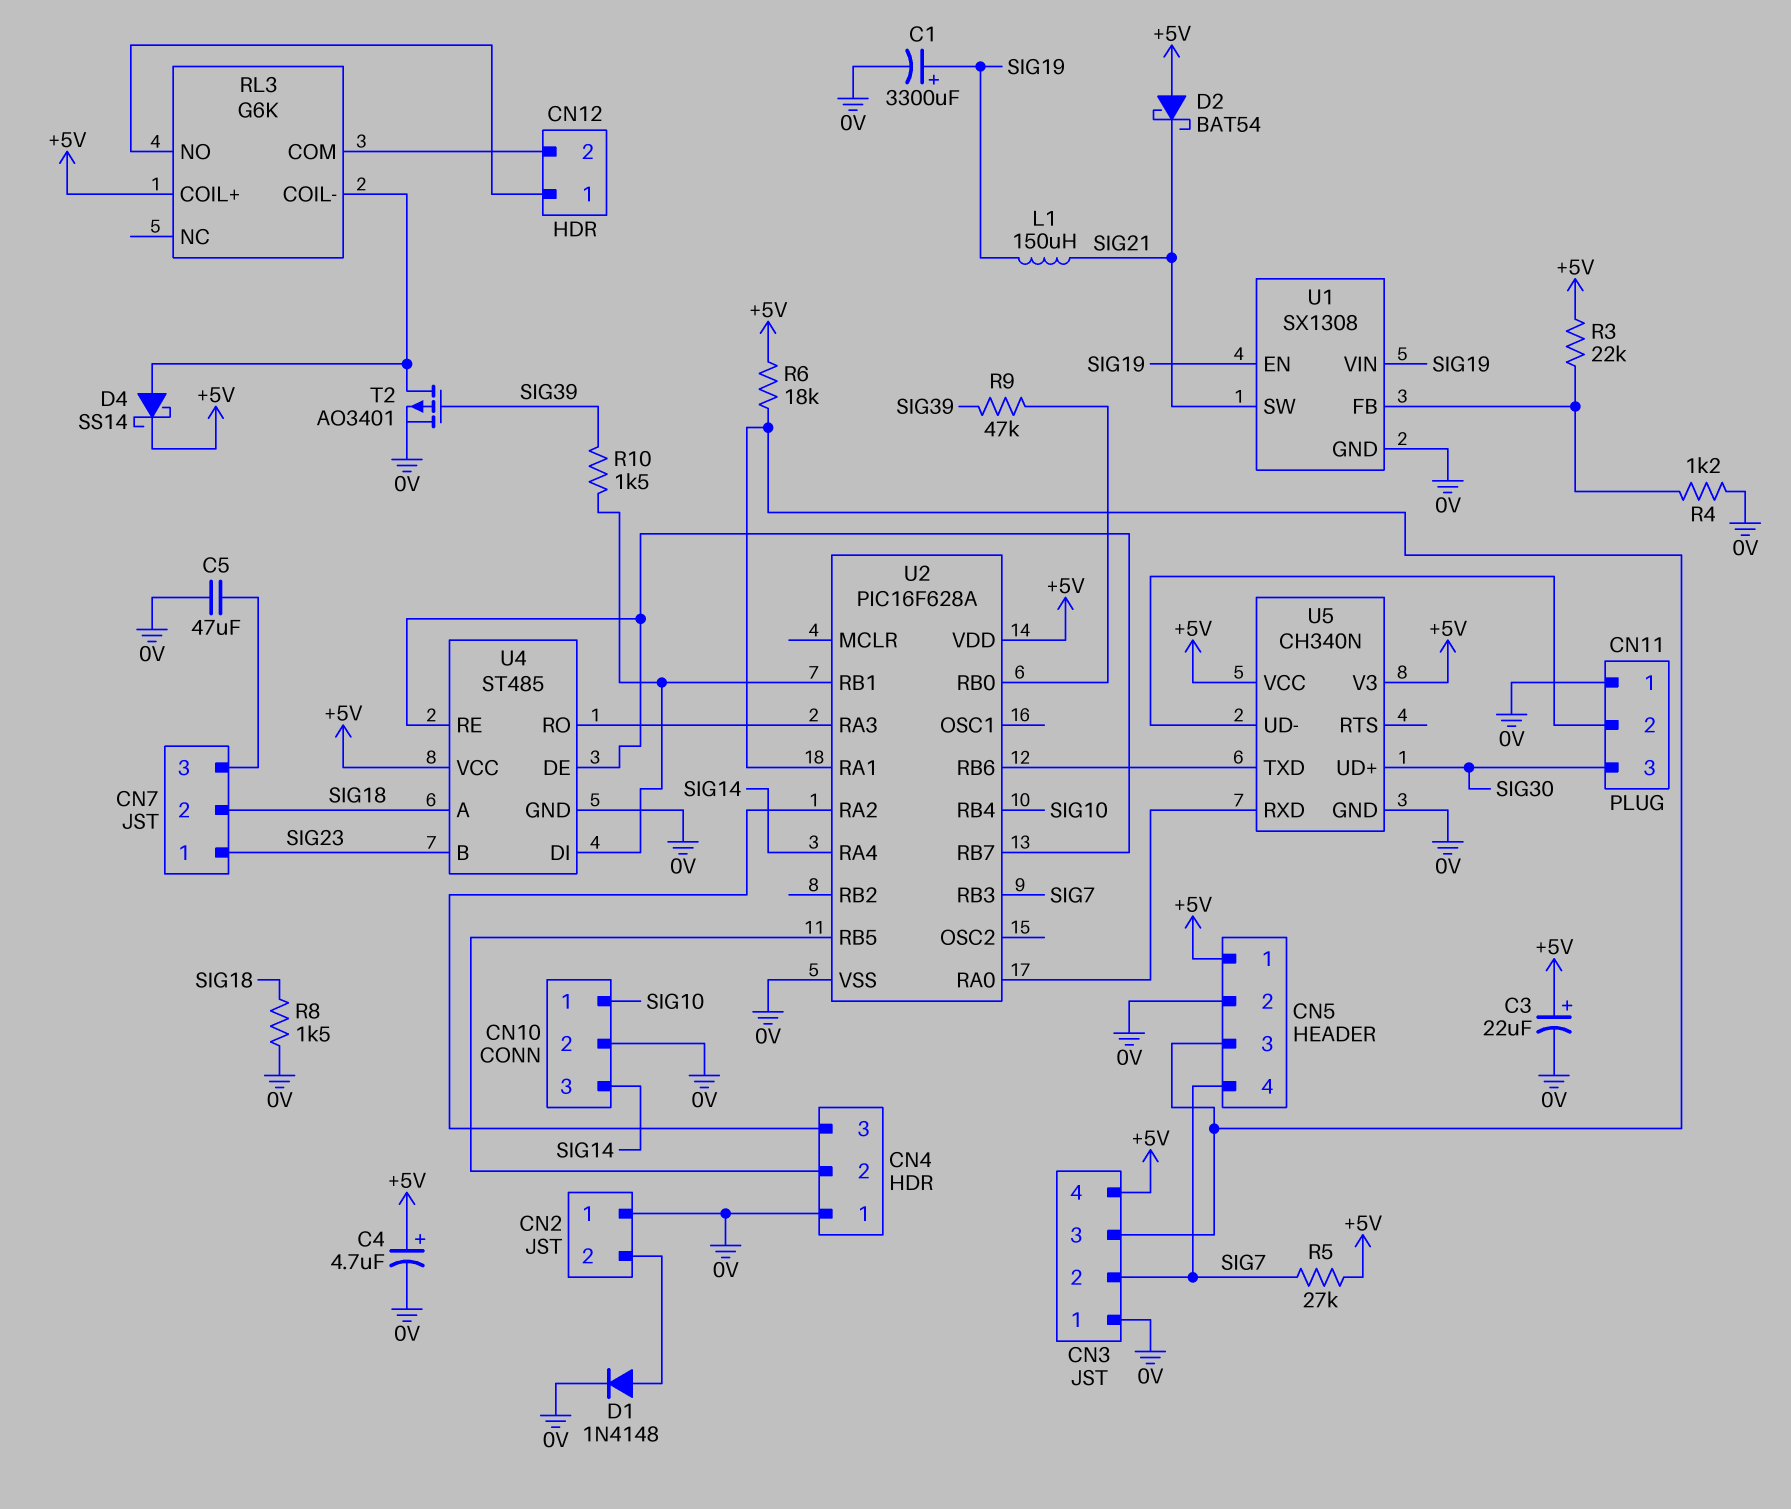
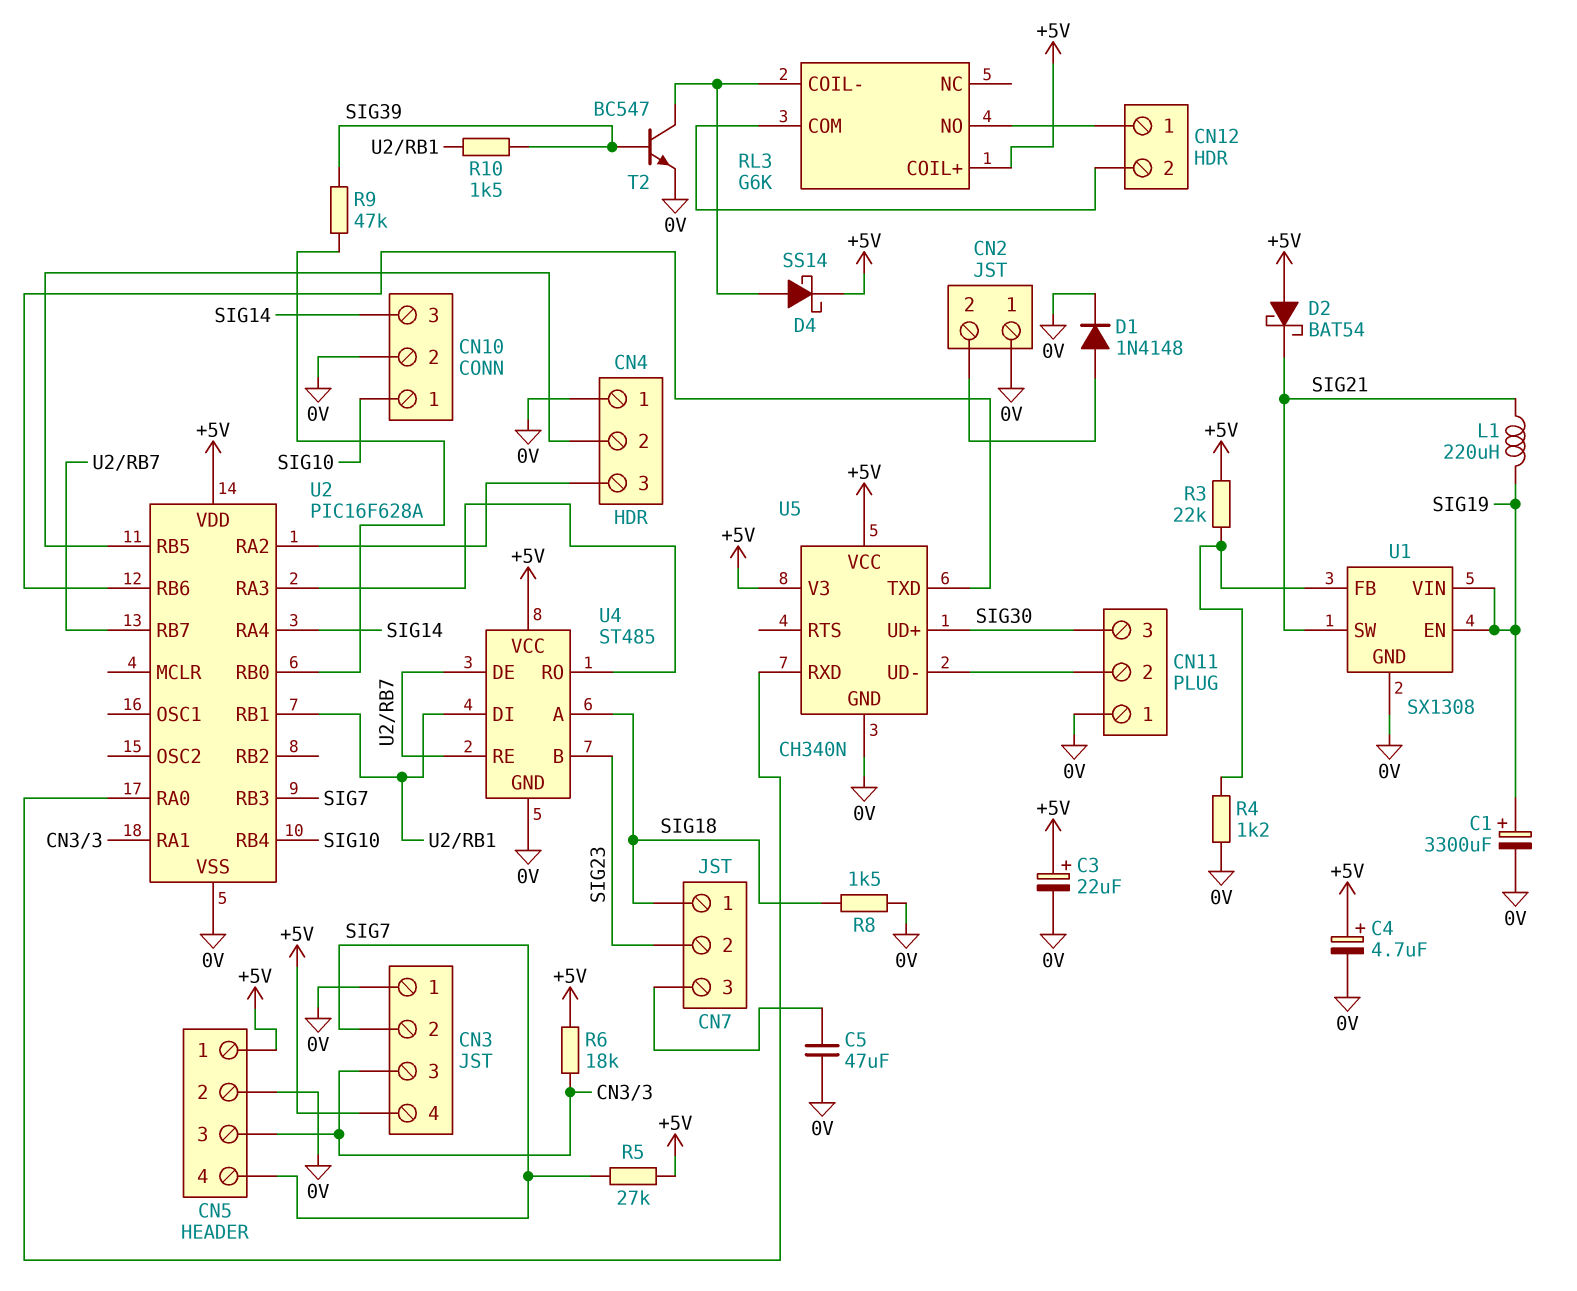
CN7 pin 1: SIG23 -> SIG18
CN7 pin 2: SIG18 -> SIG23
L1: 150uH (SIG19, SIG21) -> 220uH (SIG19, SIG21)
T2: PMOS AO3401 (G SIG39, D RL3/COIL-, S 0V) -> NPN BC547 (B SIG39, C RL3/COIL-, E 0V)

